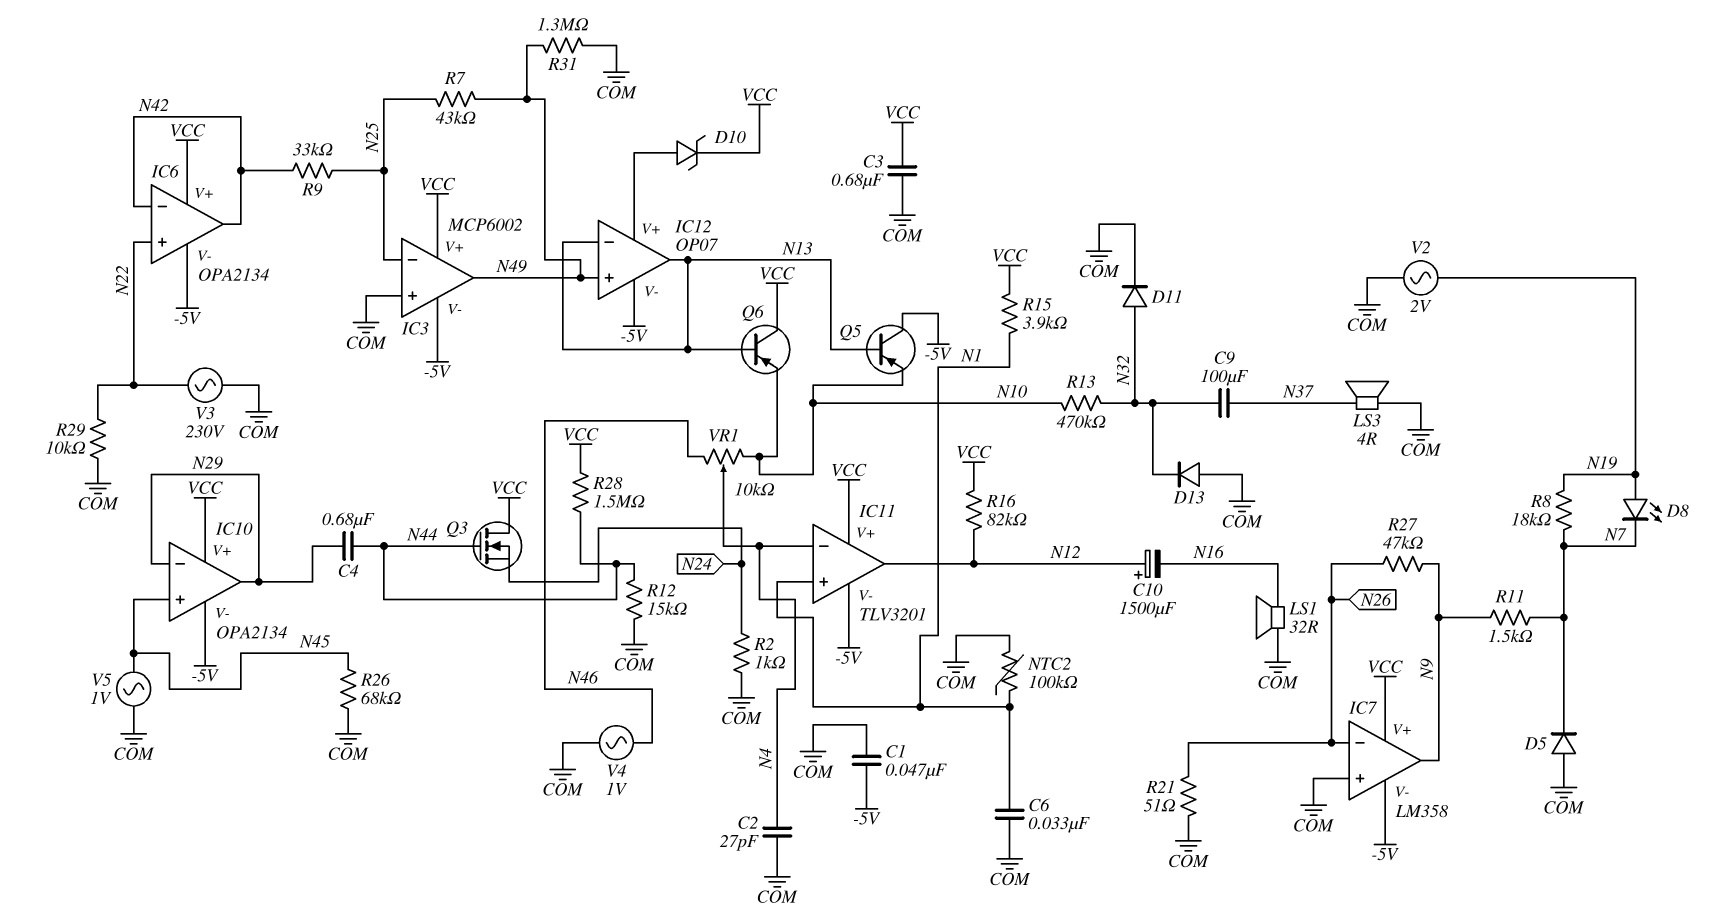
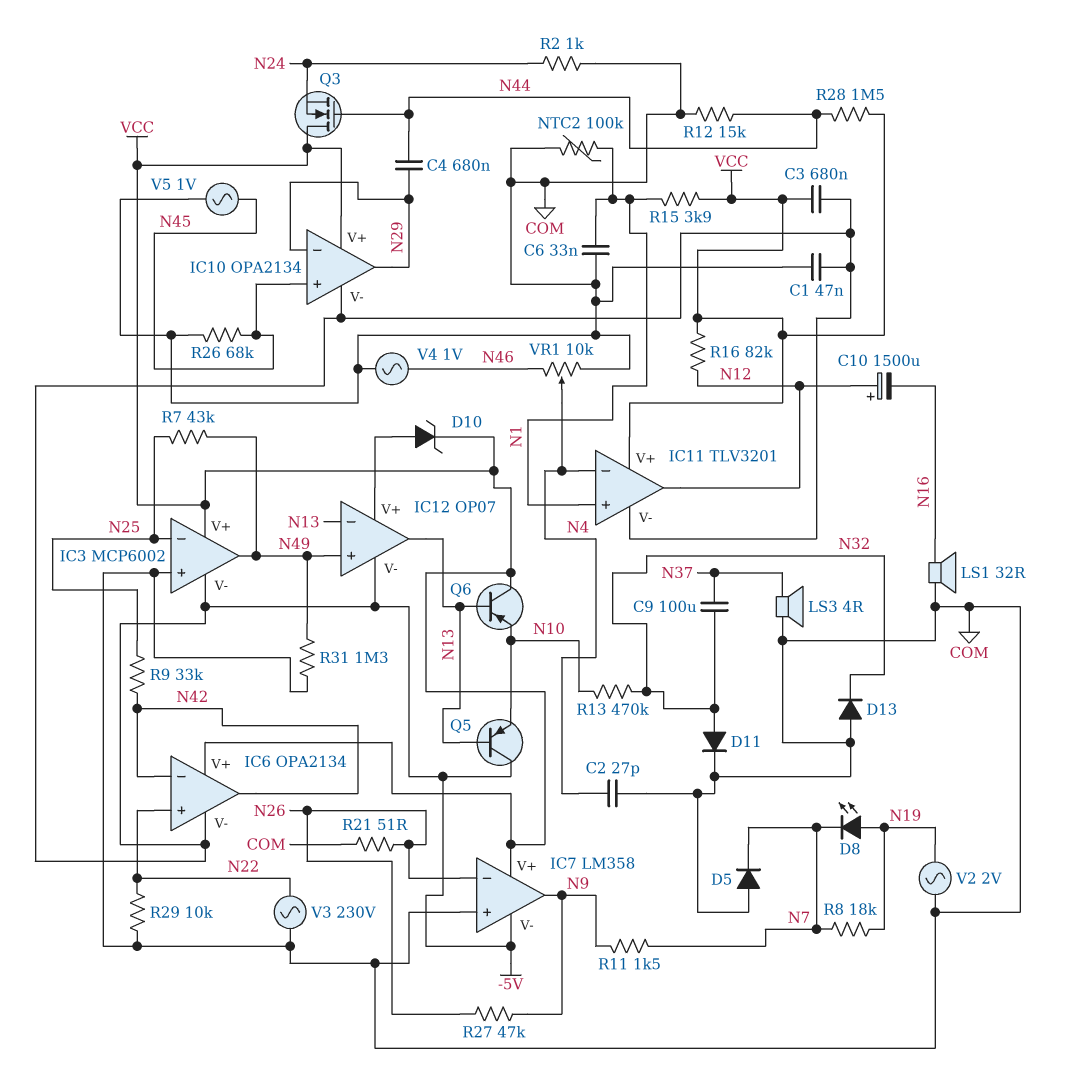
C3: 680nF (COM, VCC) -> 680nF (-5V, VCC)
VR1: 10k (N10, N46, wiper N4) -> 10k (COM, N46, wiper N4)

